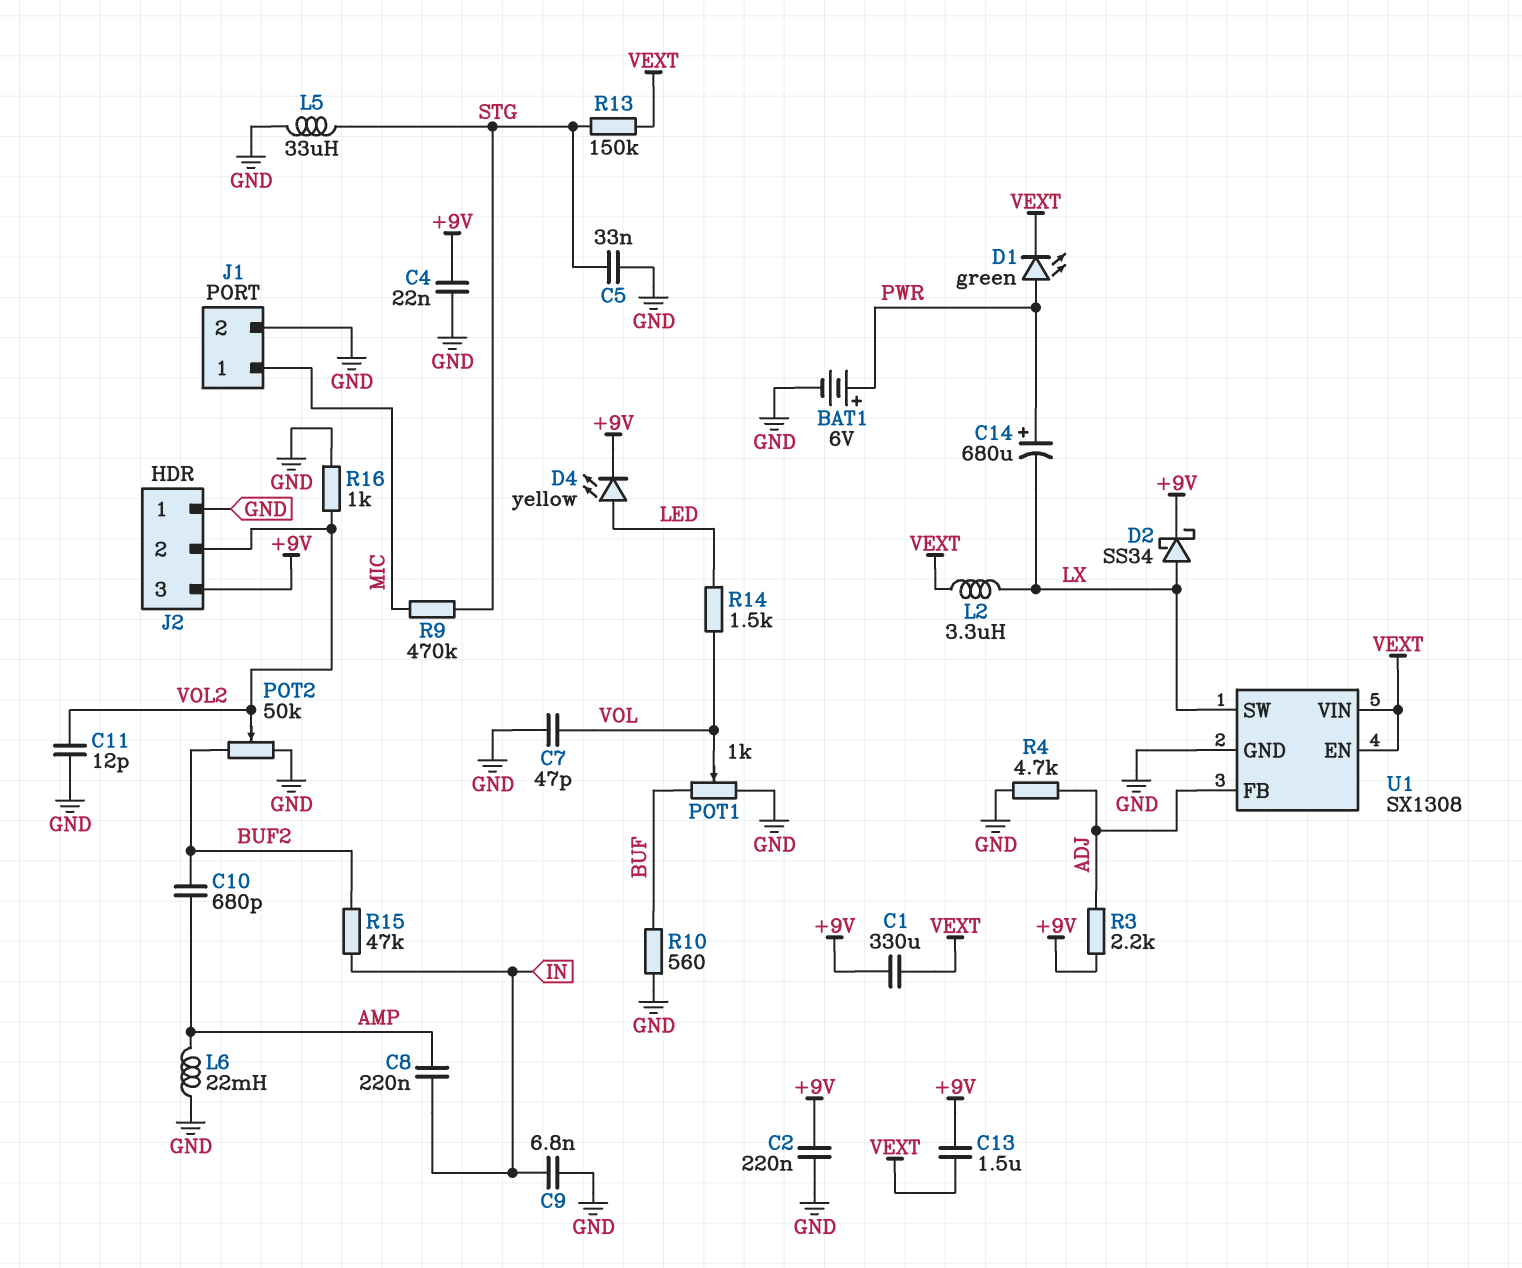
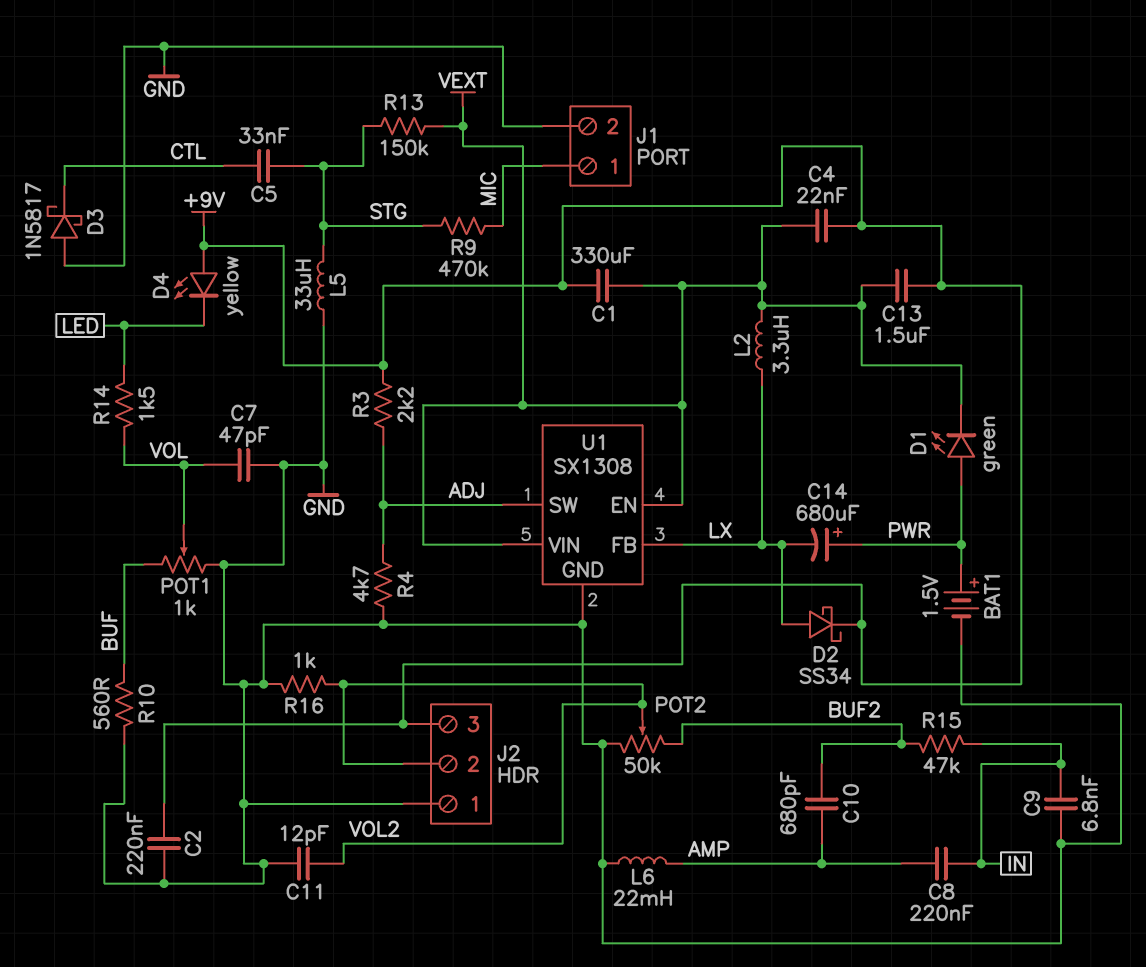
BAT1: 6V (plus PWR, minus GND) -> 1.5V (plus PWR, minus GND)
C4: 22nF (+9V, GND) -> 22nF (+9V, VEXT)
C5: 33nF (GND, STG) -> 33nF (CTL, STG)
D3: none -> schottky 1N5817 (A GND, K CTL)
D4: LED yellow (A LED, K +9V) -> LED yellow (A +9V, K LED)
U1 pin FB: ADJ -> LX
U1 pin SW: LX -> ADJ

